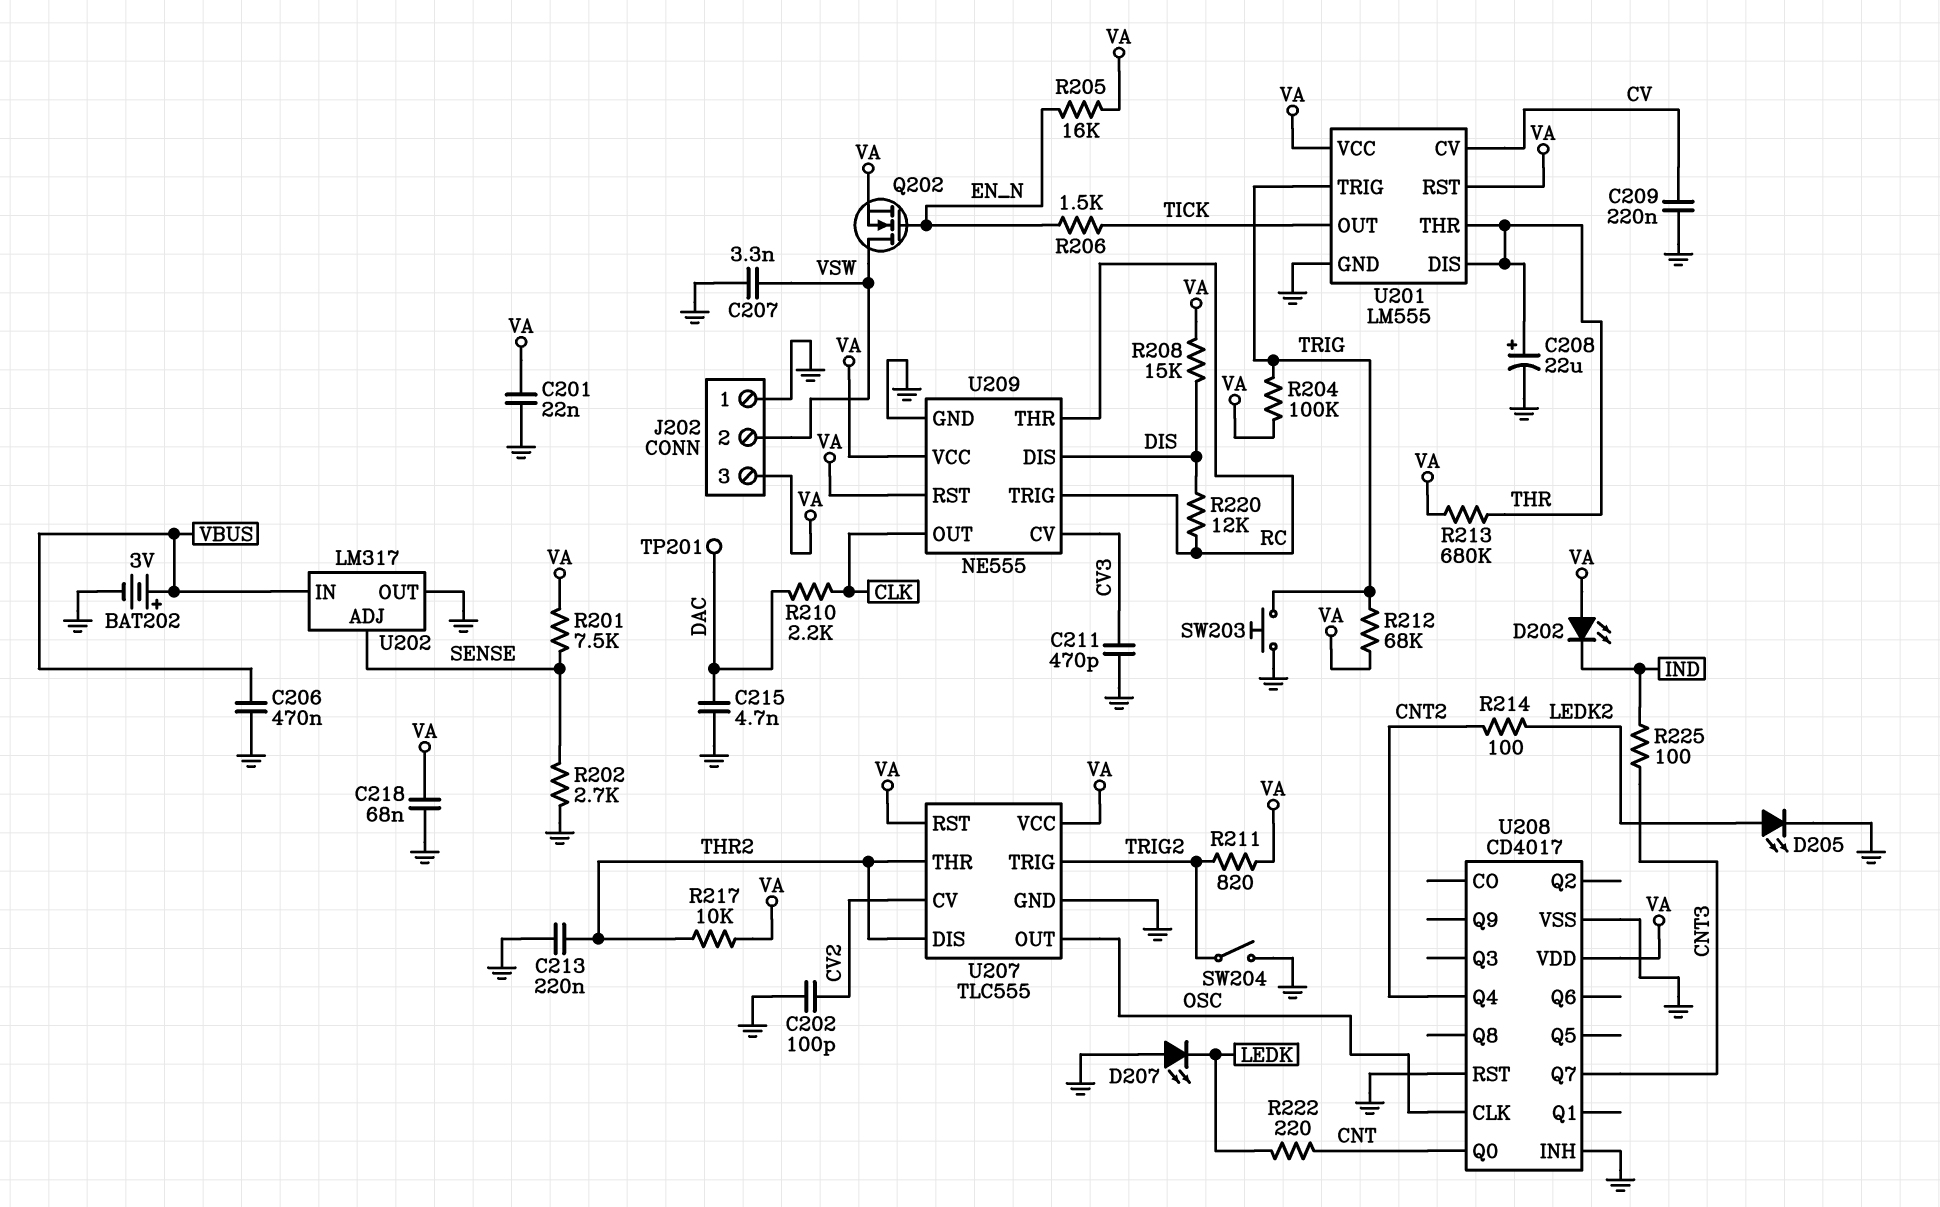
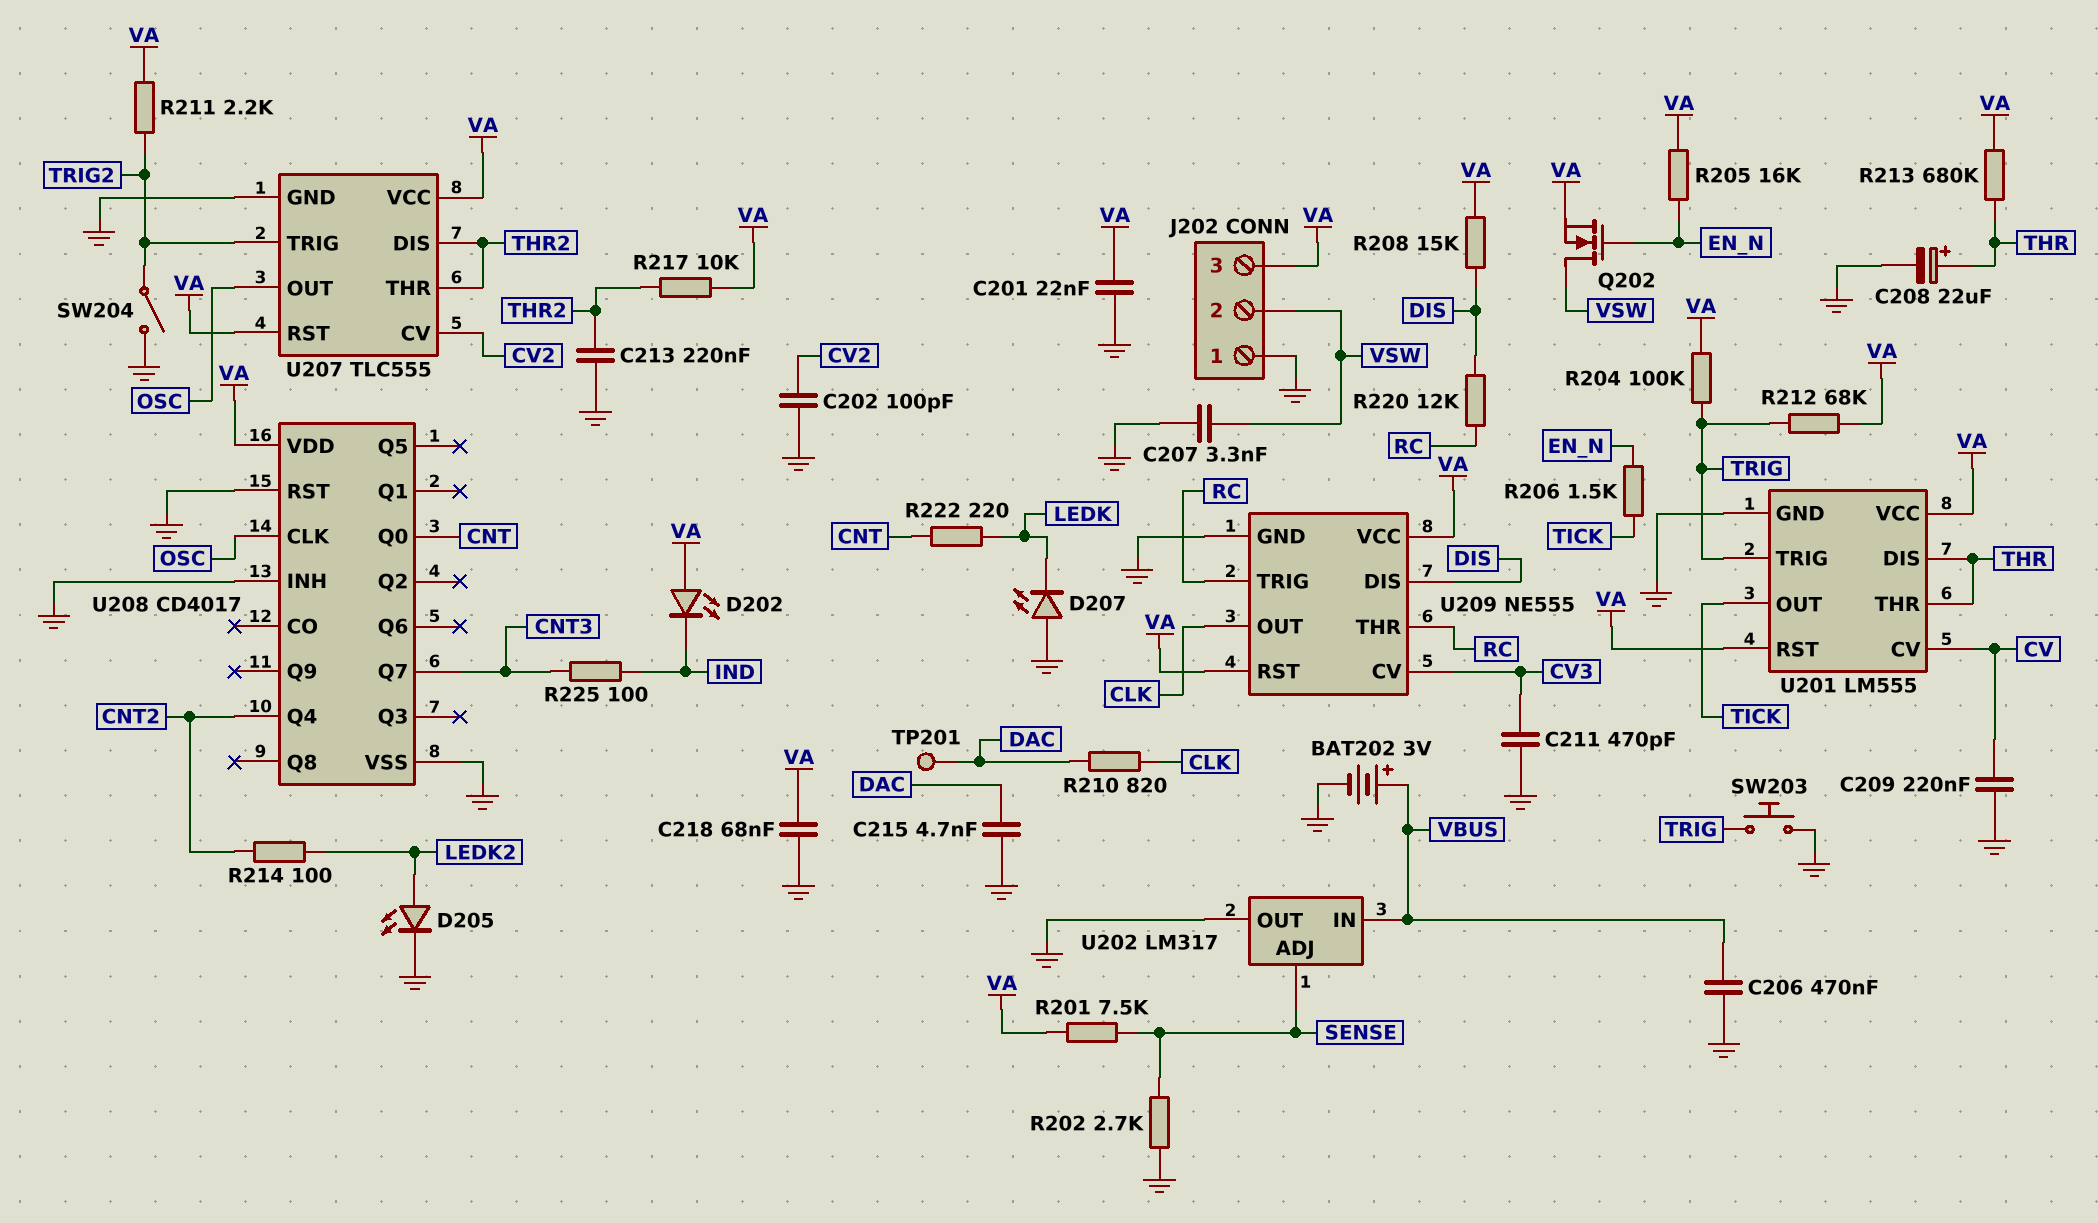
R210: 2.2k (CLK, DAC) -> 820 (CLK, DAC)
R211: 820 (TRIG2, VA) -> 2.2k (TRIG2, VA)

